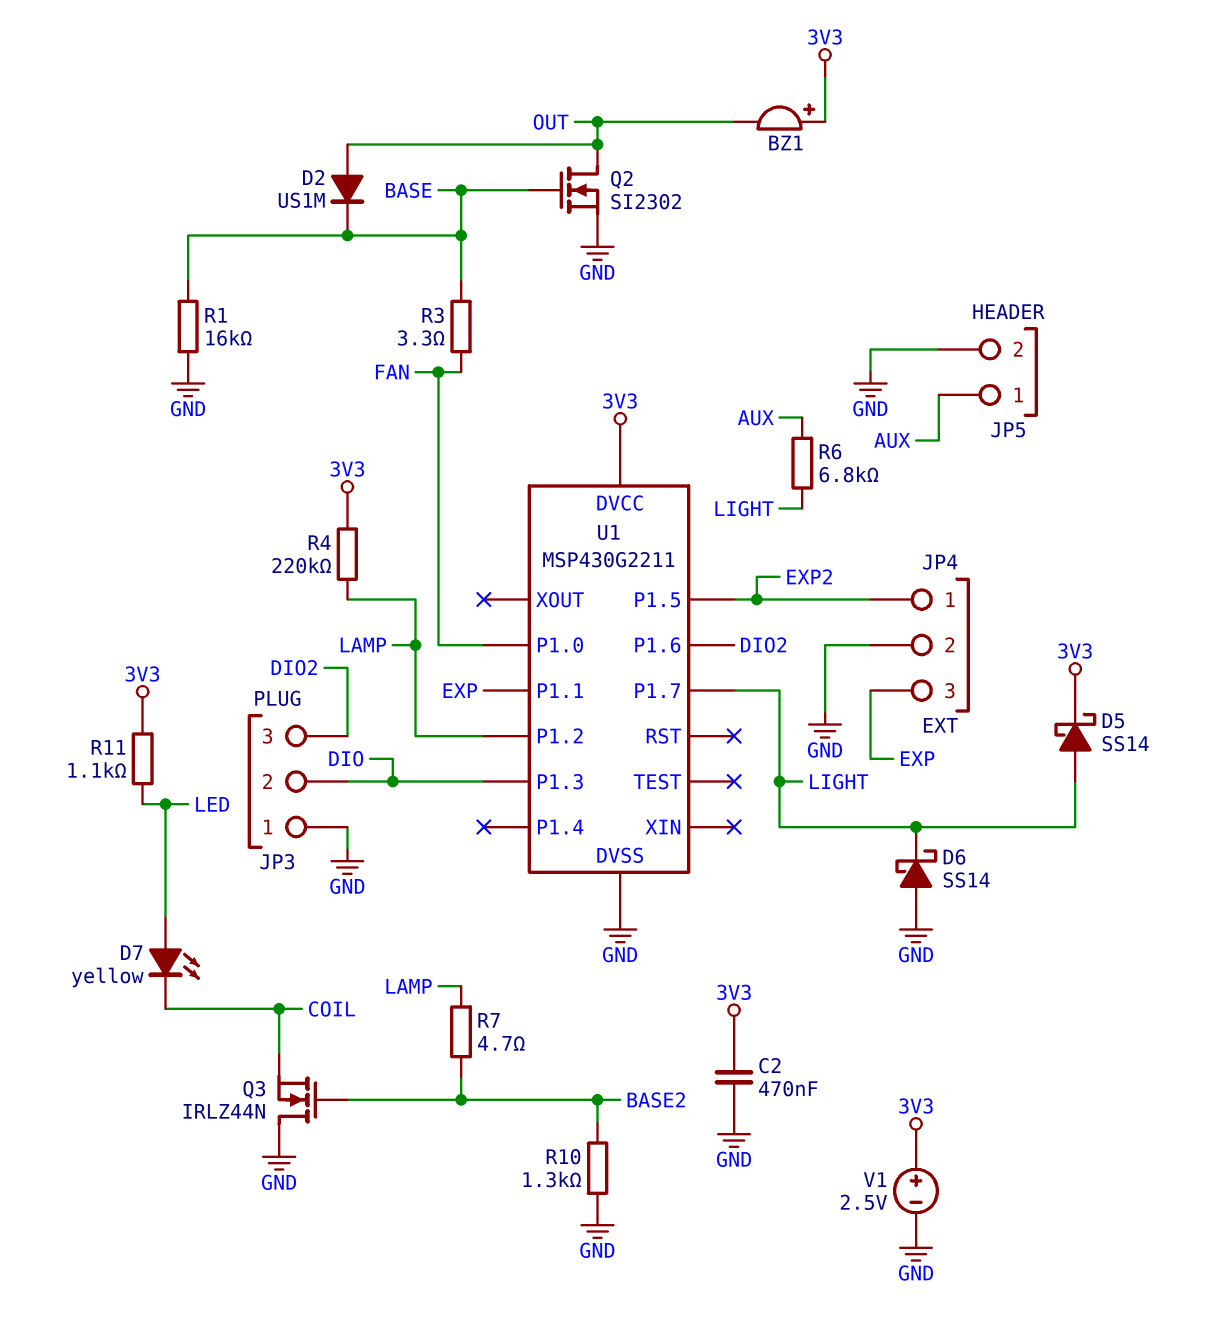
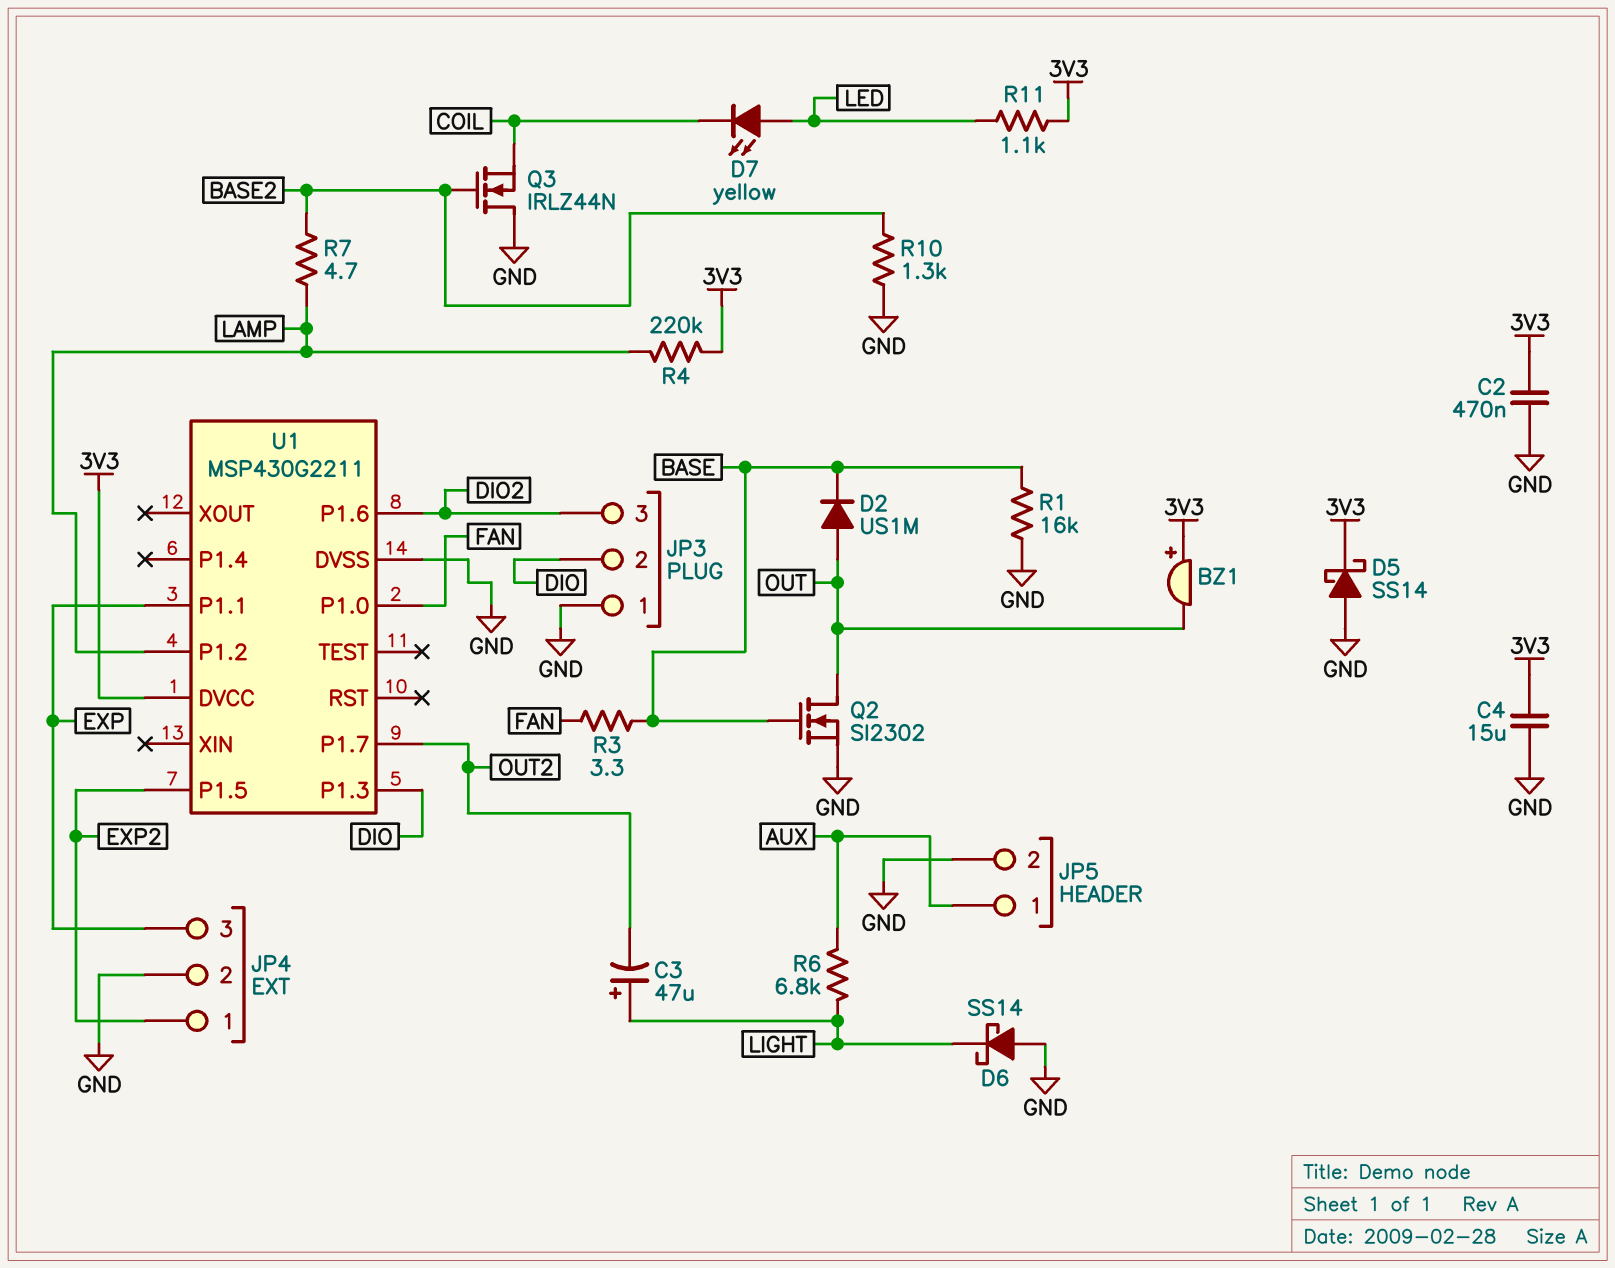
C3: none -> 47uF (plus LIGHT, minus OUT2)
C4: none -> 15uF (3V3, GND)
D5: schottky SS14 (A LIGHT, K 3V3) -> schottky SS14 (A GND, K 3V3)
U1 pin P1.7: LIGHT -> OUT2
V1: 2.5V (plus 3V3, minus GND) -> none

